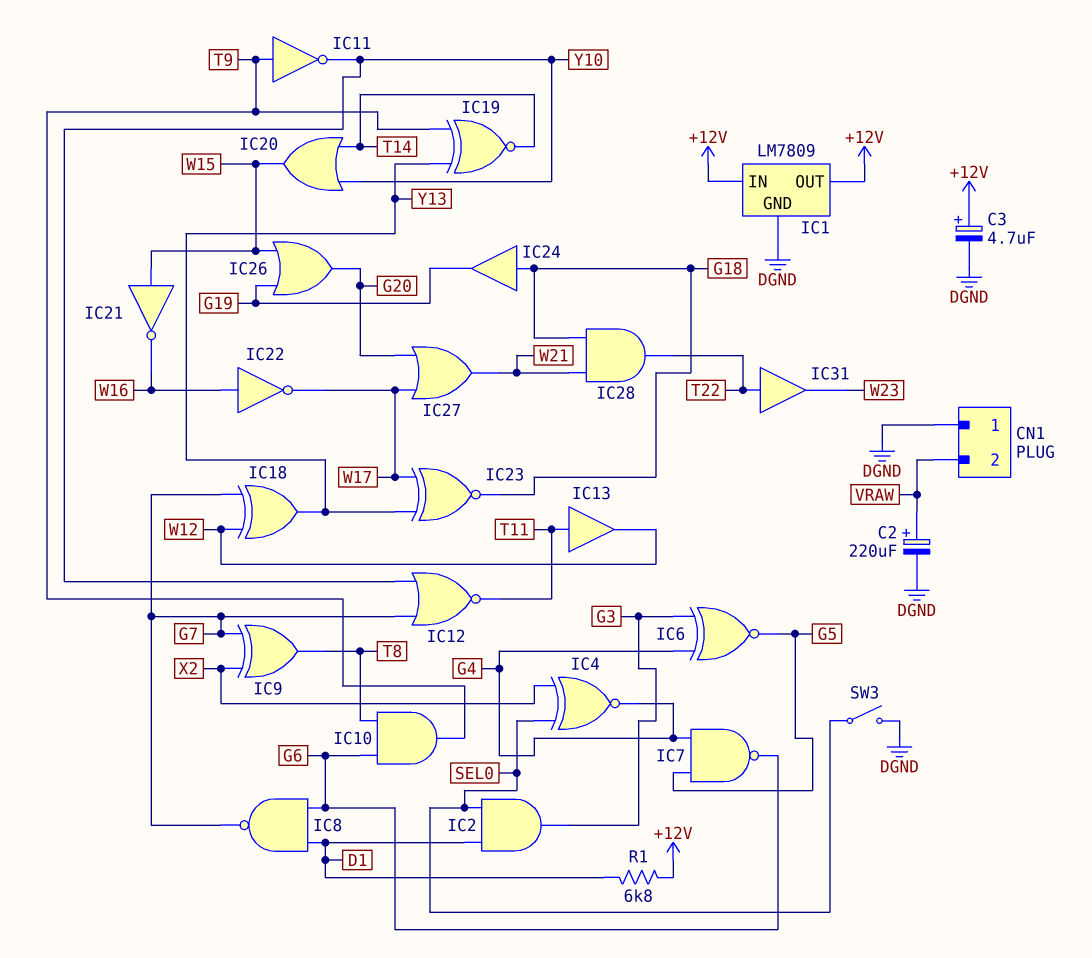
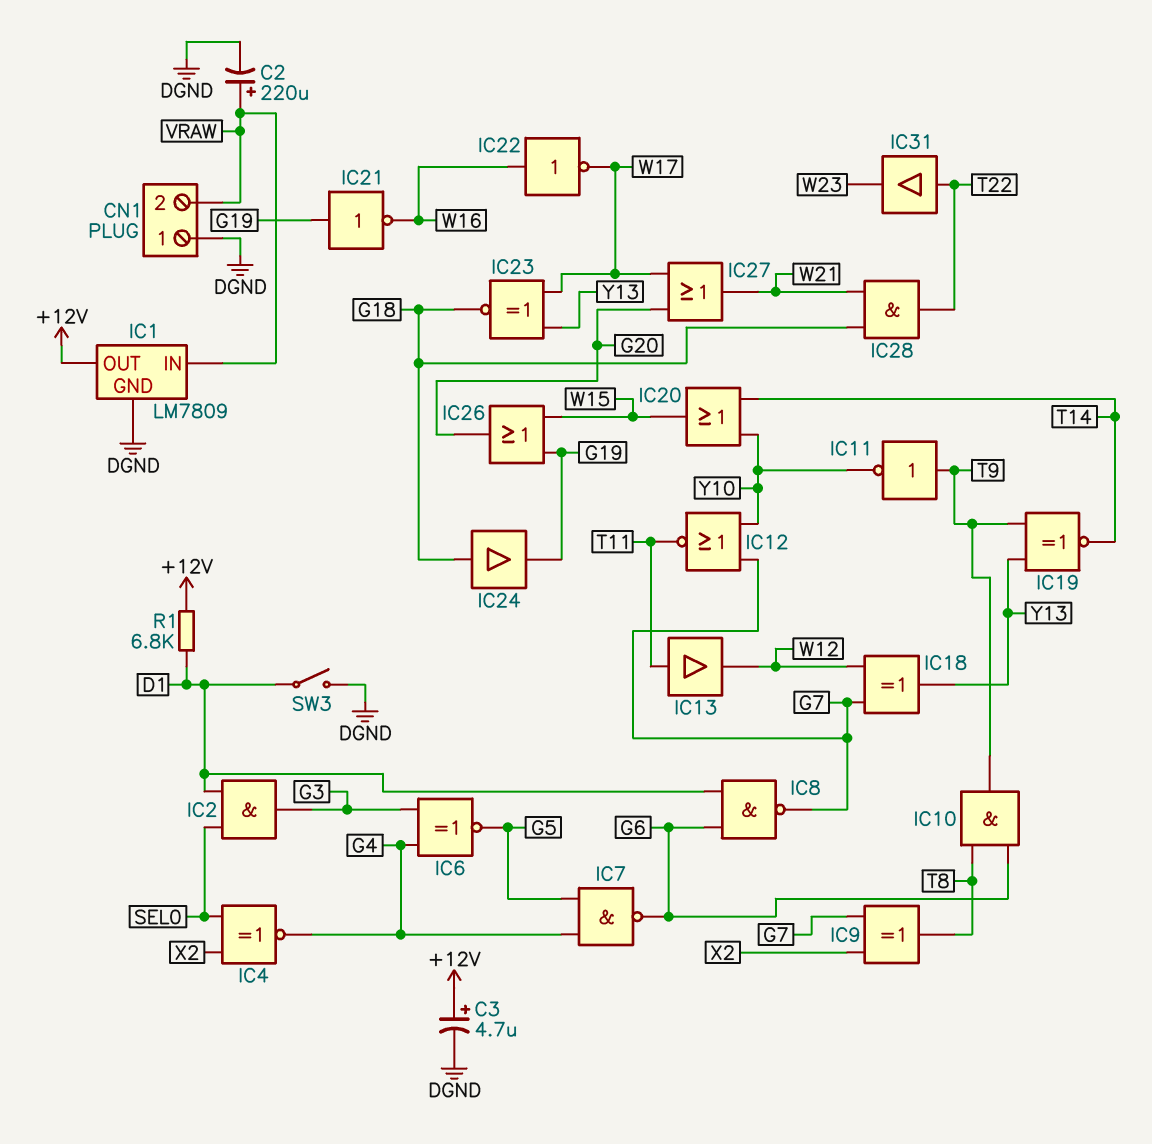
IC1 pin IN: +12V -> VRAW
IC21: NOT (in W15, out W16) -> NOT (in G19, out W16)
SW3: switch (DGND, SEL0) -> switch (D1, DGND)

